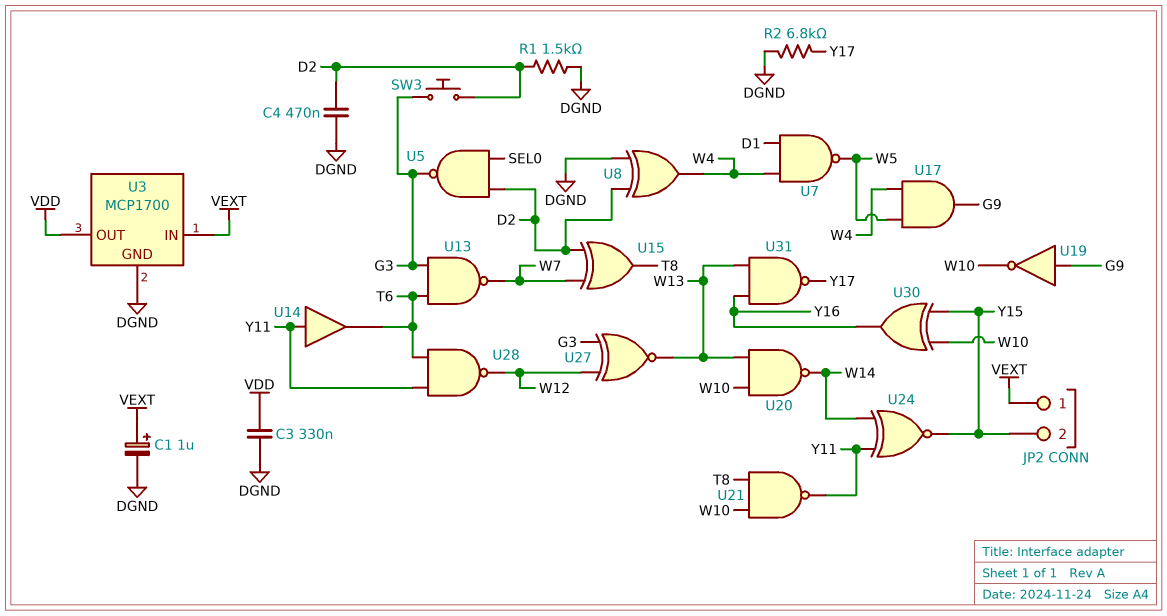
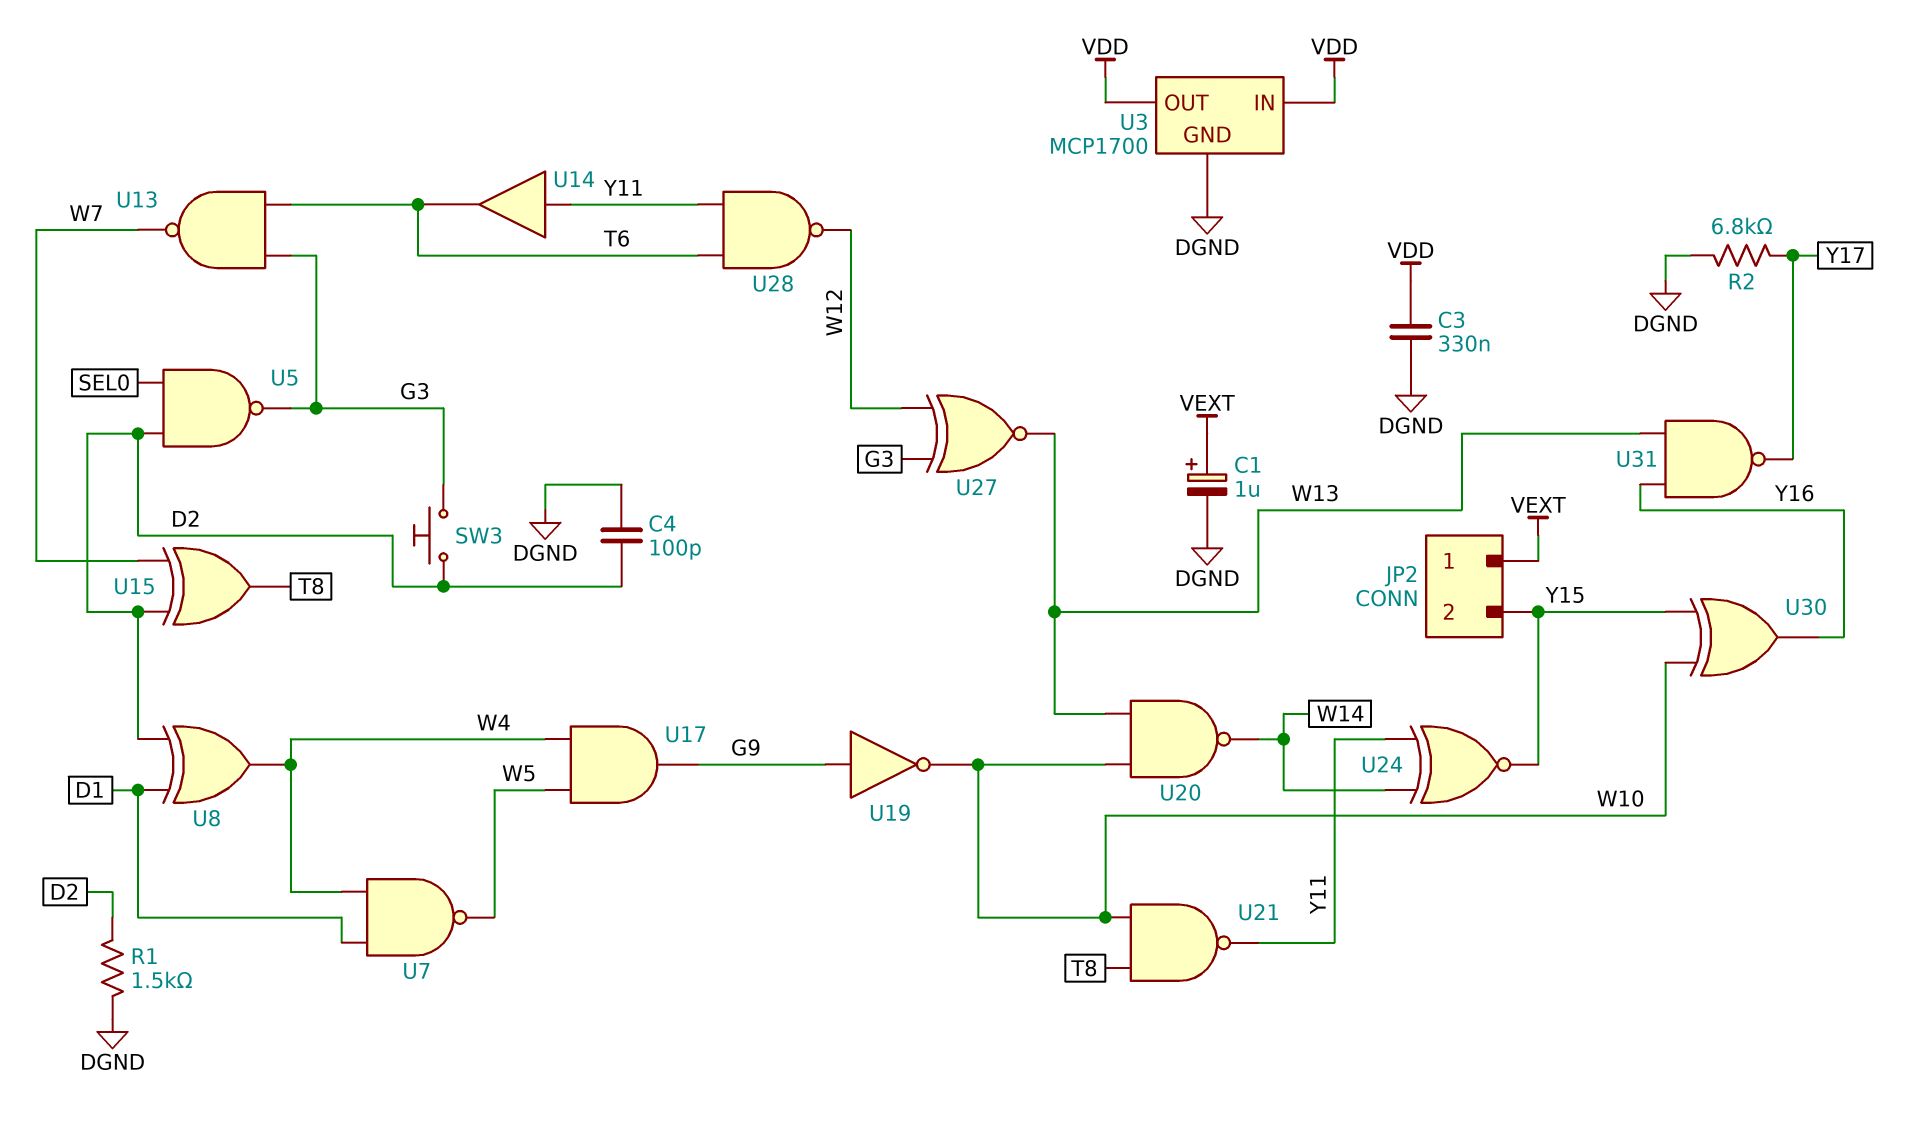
C4: 470nF (D2, DGND) -> 100pF (D2, DGND)
U3 pin IN: VEXT -> VDD
U8: XOR (in D2, in DGND, out W4) -> XOR (in D1, in D2, out W4)

